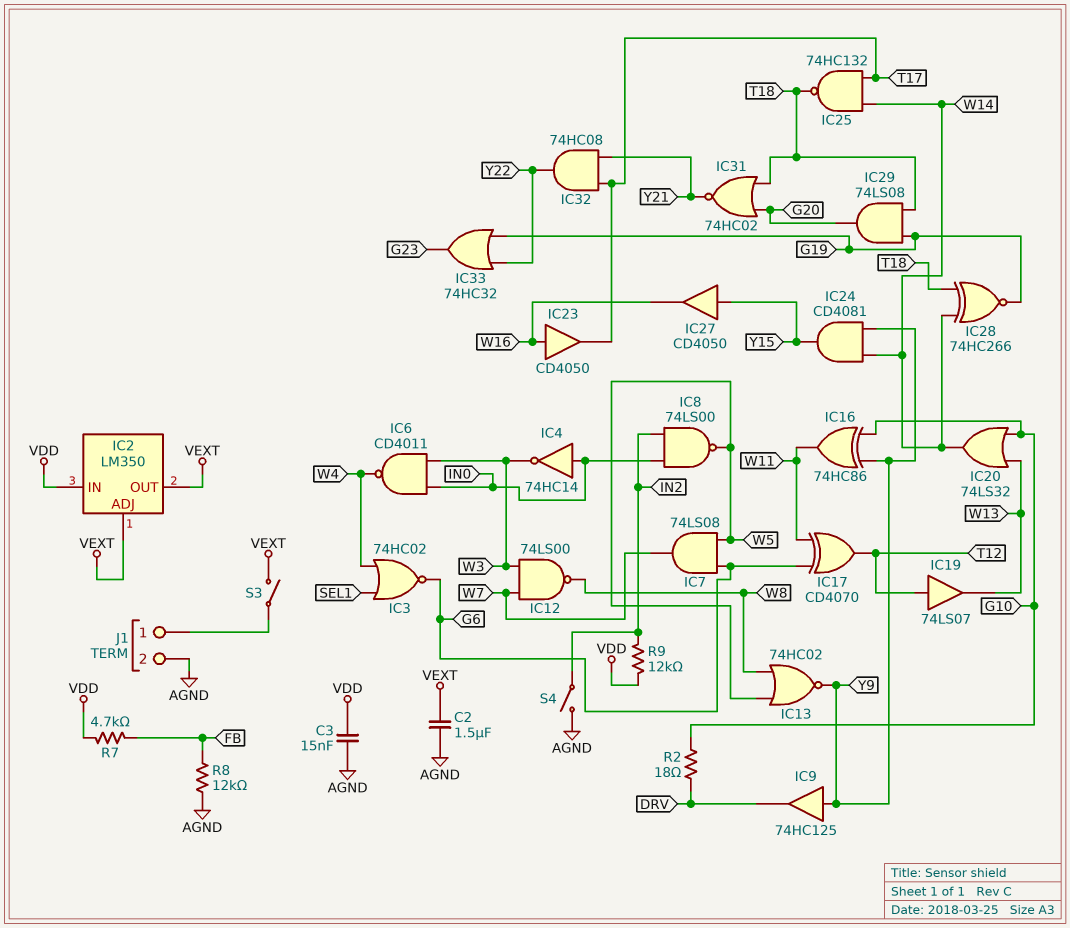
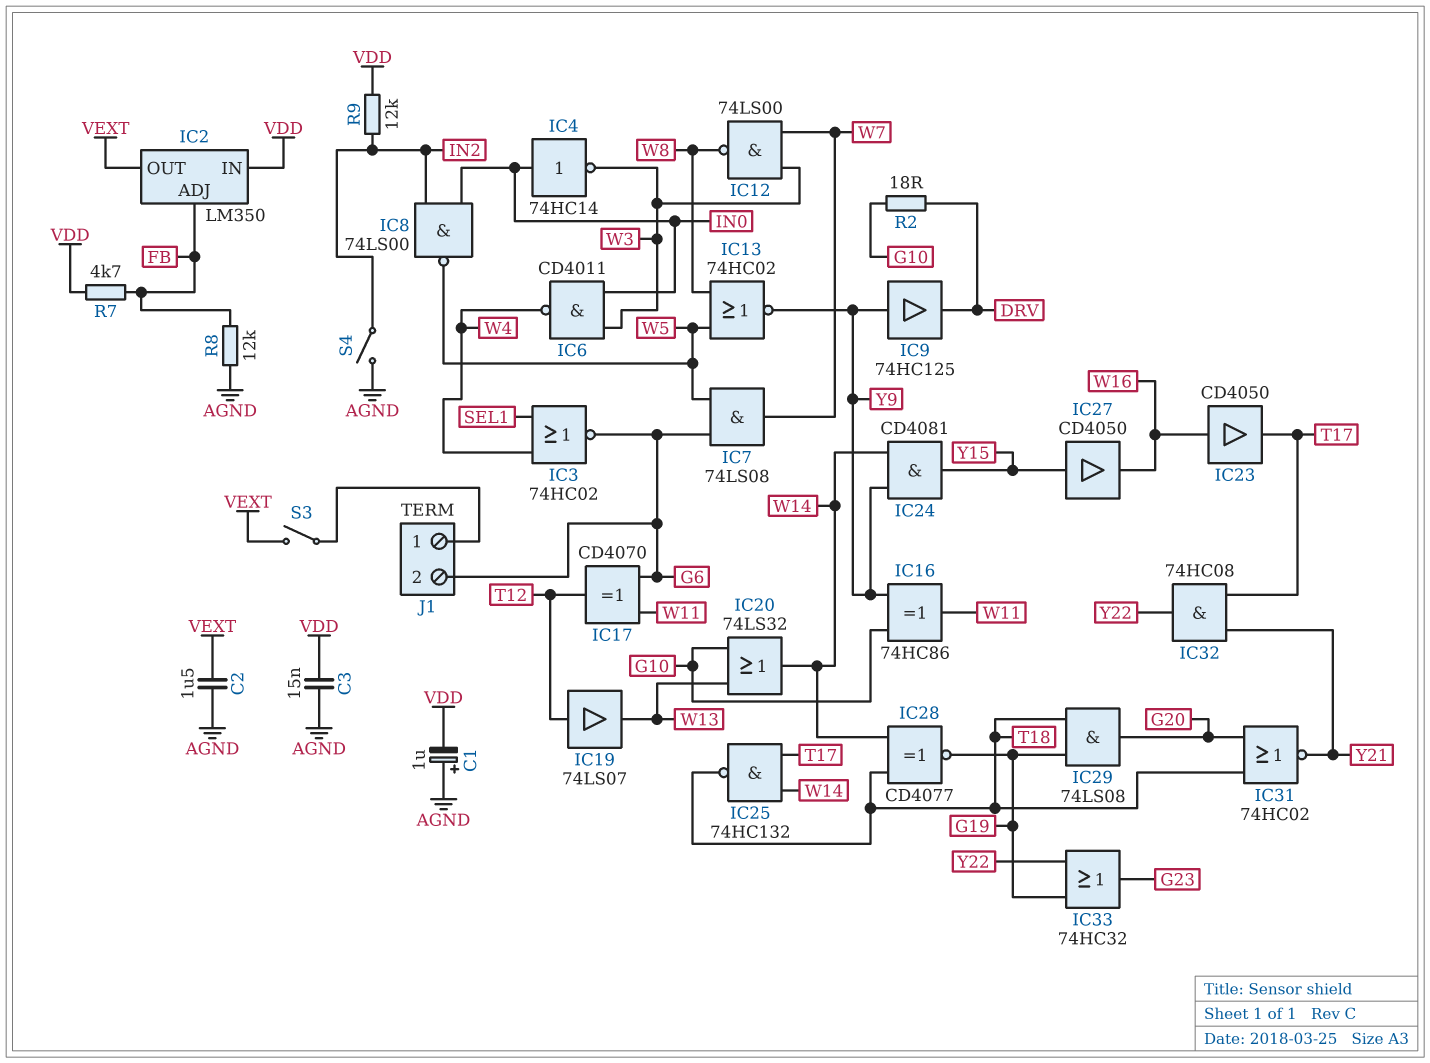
C1: none -> 1uF (plus AGND, minus VDD)
IC2 pin ADJ: VEXT -> FB
IC28: XNOR 74HC266 (in T18, in W14, out G19) -> XNOR CD4077 (in T18, in W14, out G19)
J1 pin 2: AGND -> G6

